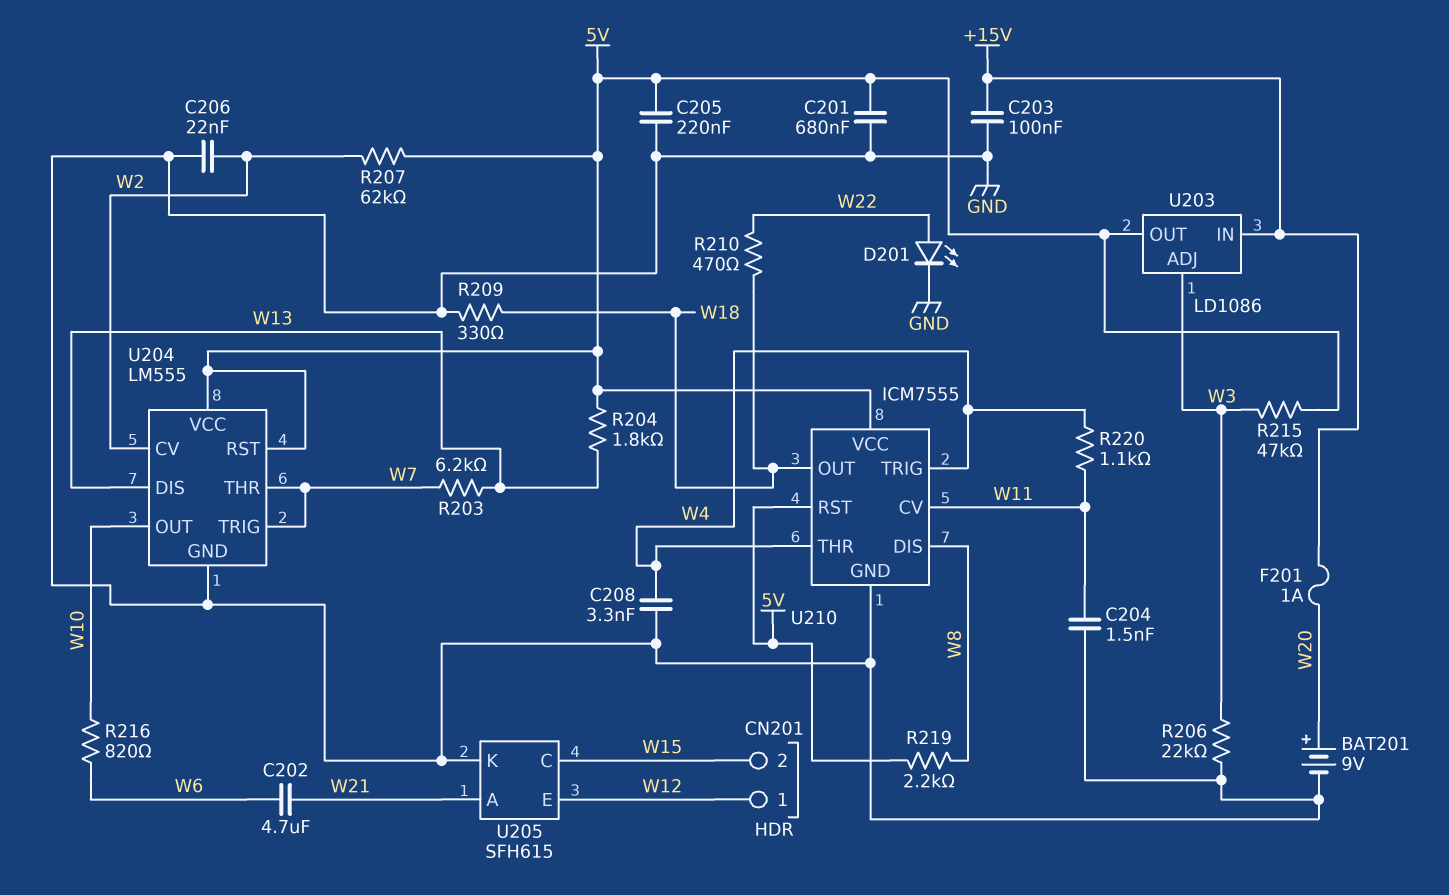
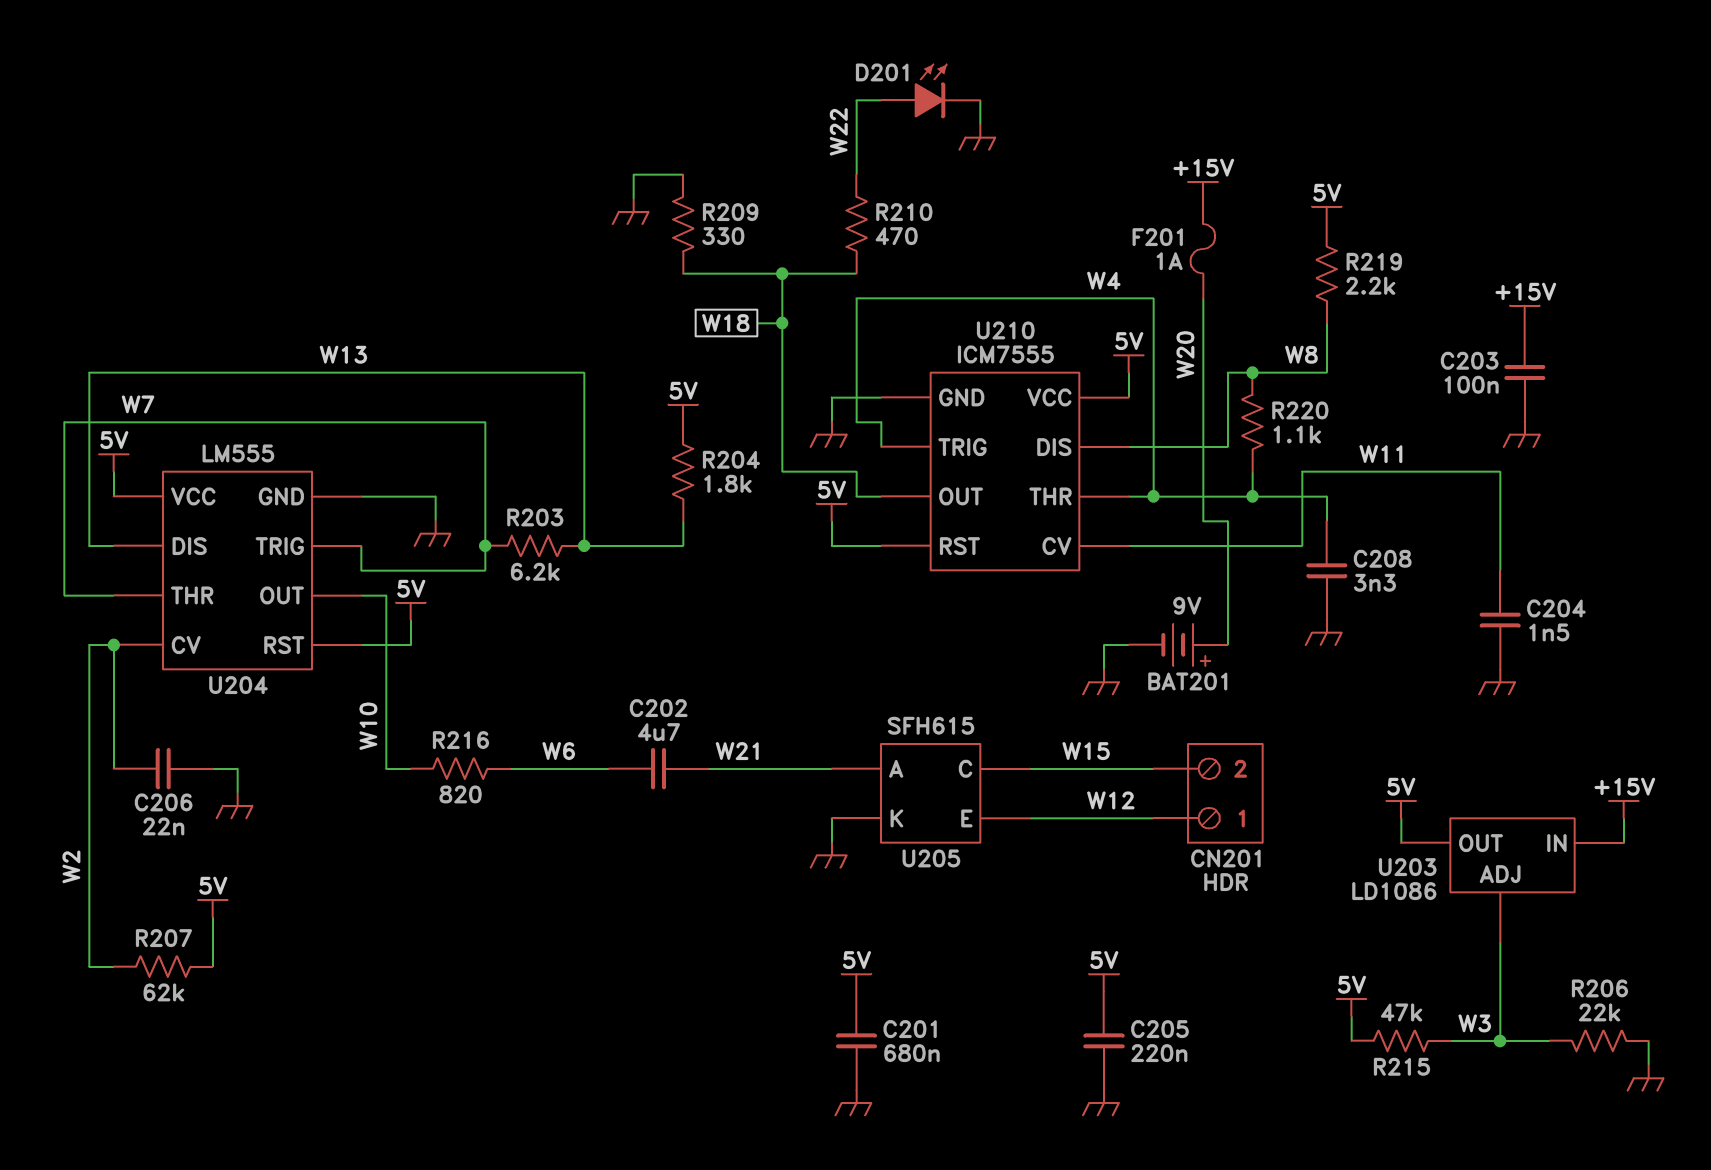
R220: 1.1k (W4, W11) -> 1.1k (W4, W8)

